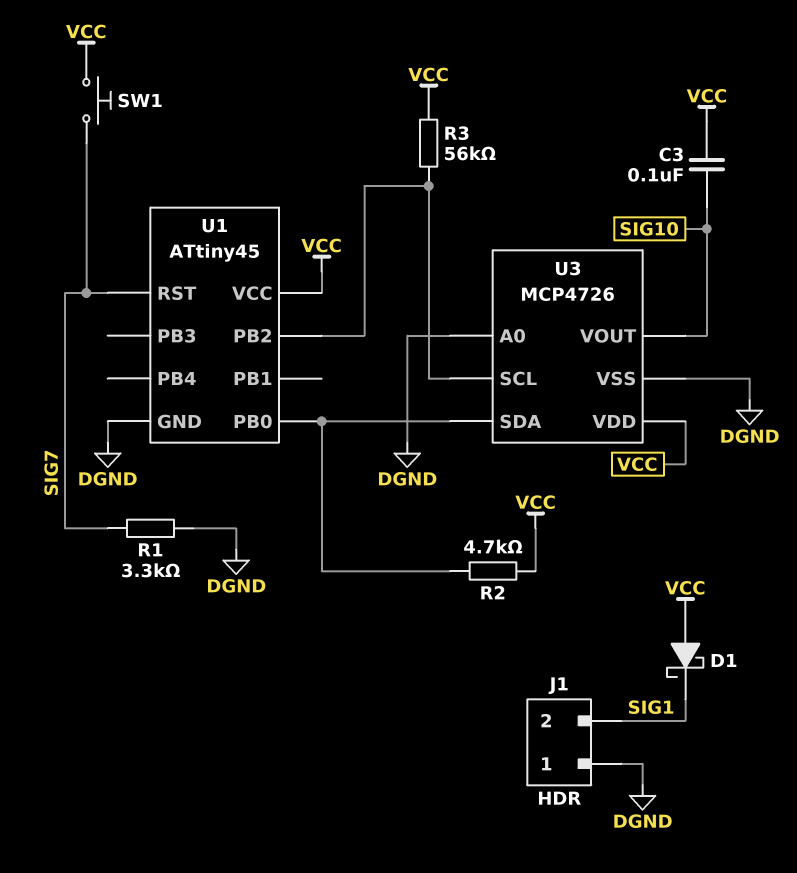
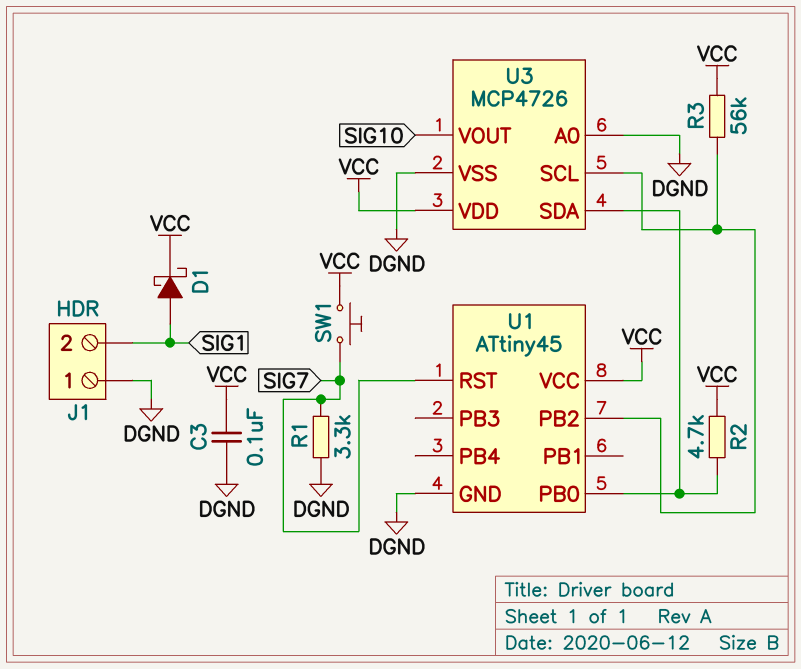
C3: 100nF (SIG10, VCC) -> 100nF (DGND, VCC)
D1: schottky (A VCC, K SIG1) -> schottky (A SIG1, K VCC)

